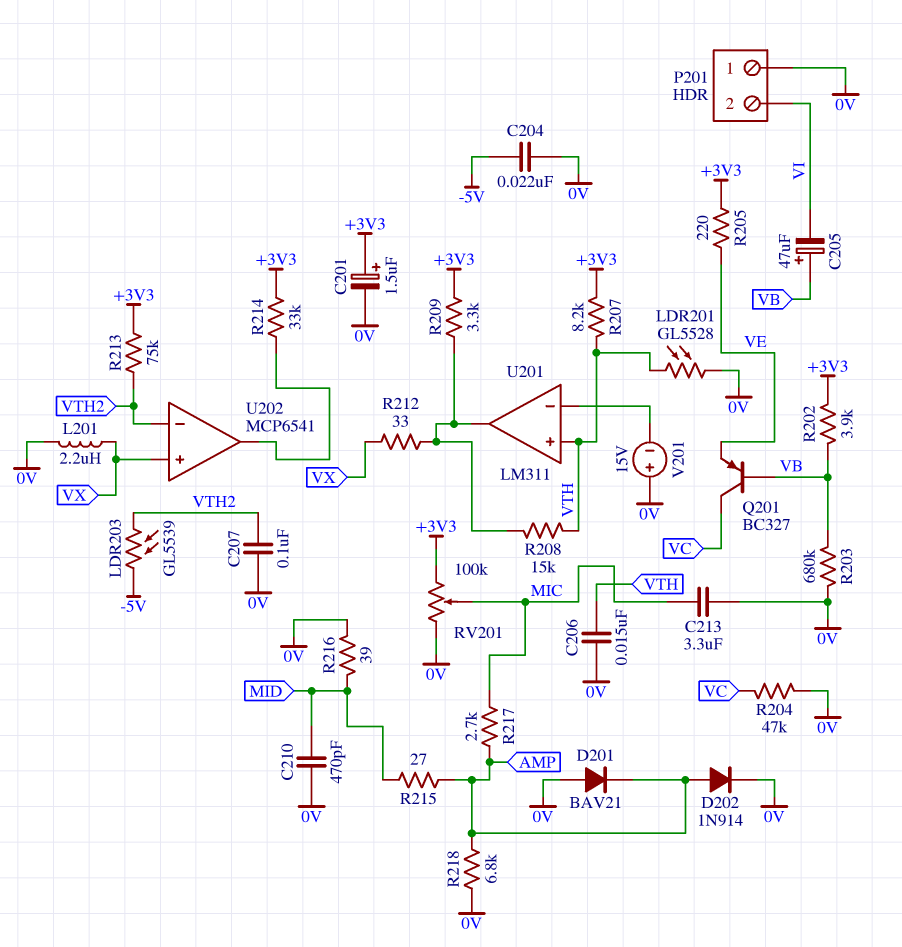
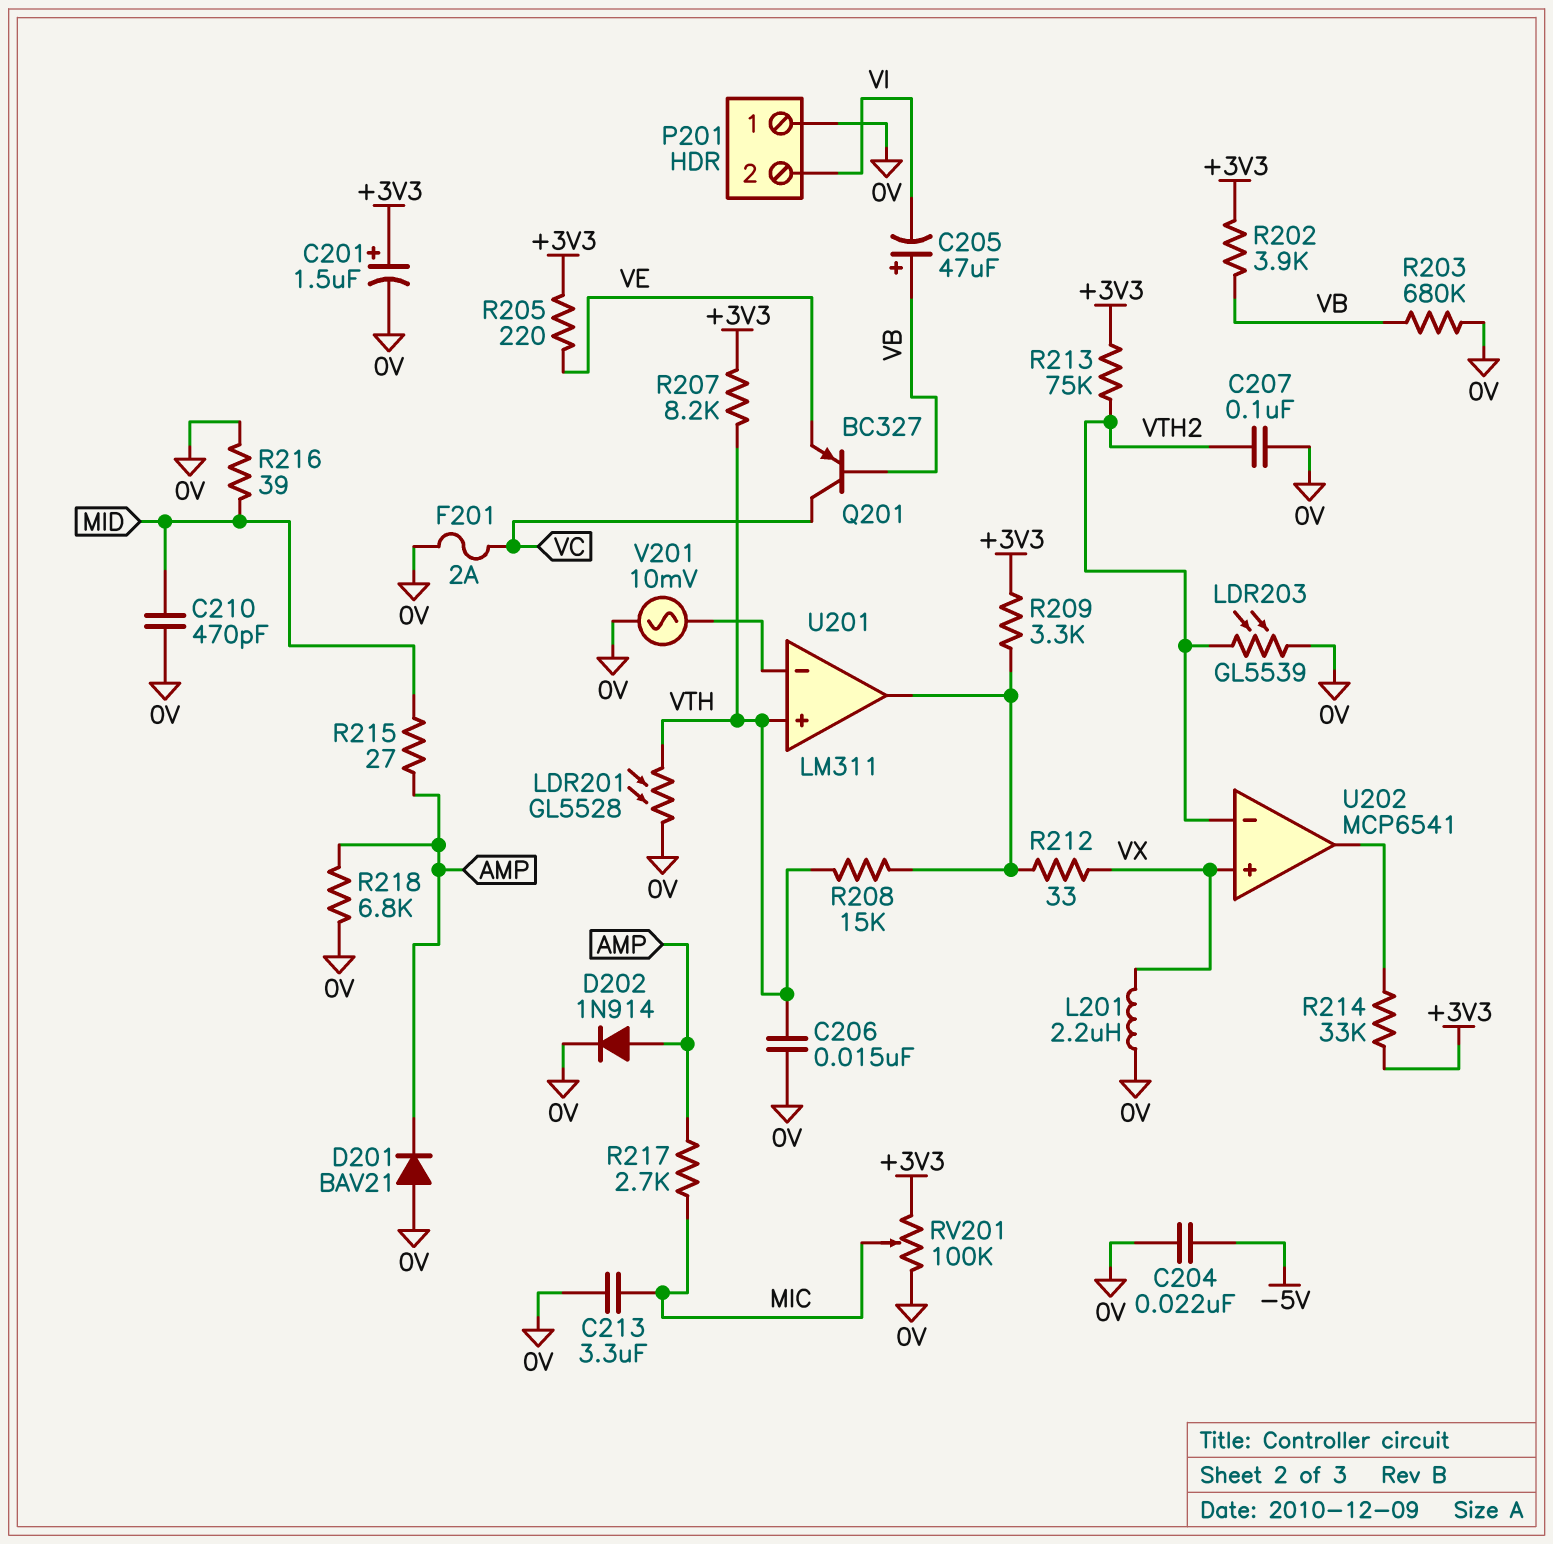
F201: none -> 2A (0V, VC)
LDR203: GL5539 (-5V, VTH2) -> GL5539 (0V, VTH2)
R204: 47k (0V, VC) -> none
V201: 15V (plus 0V, minus U201/in-) -> AC 10mV (0V, U201/in-)

